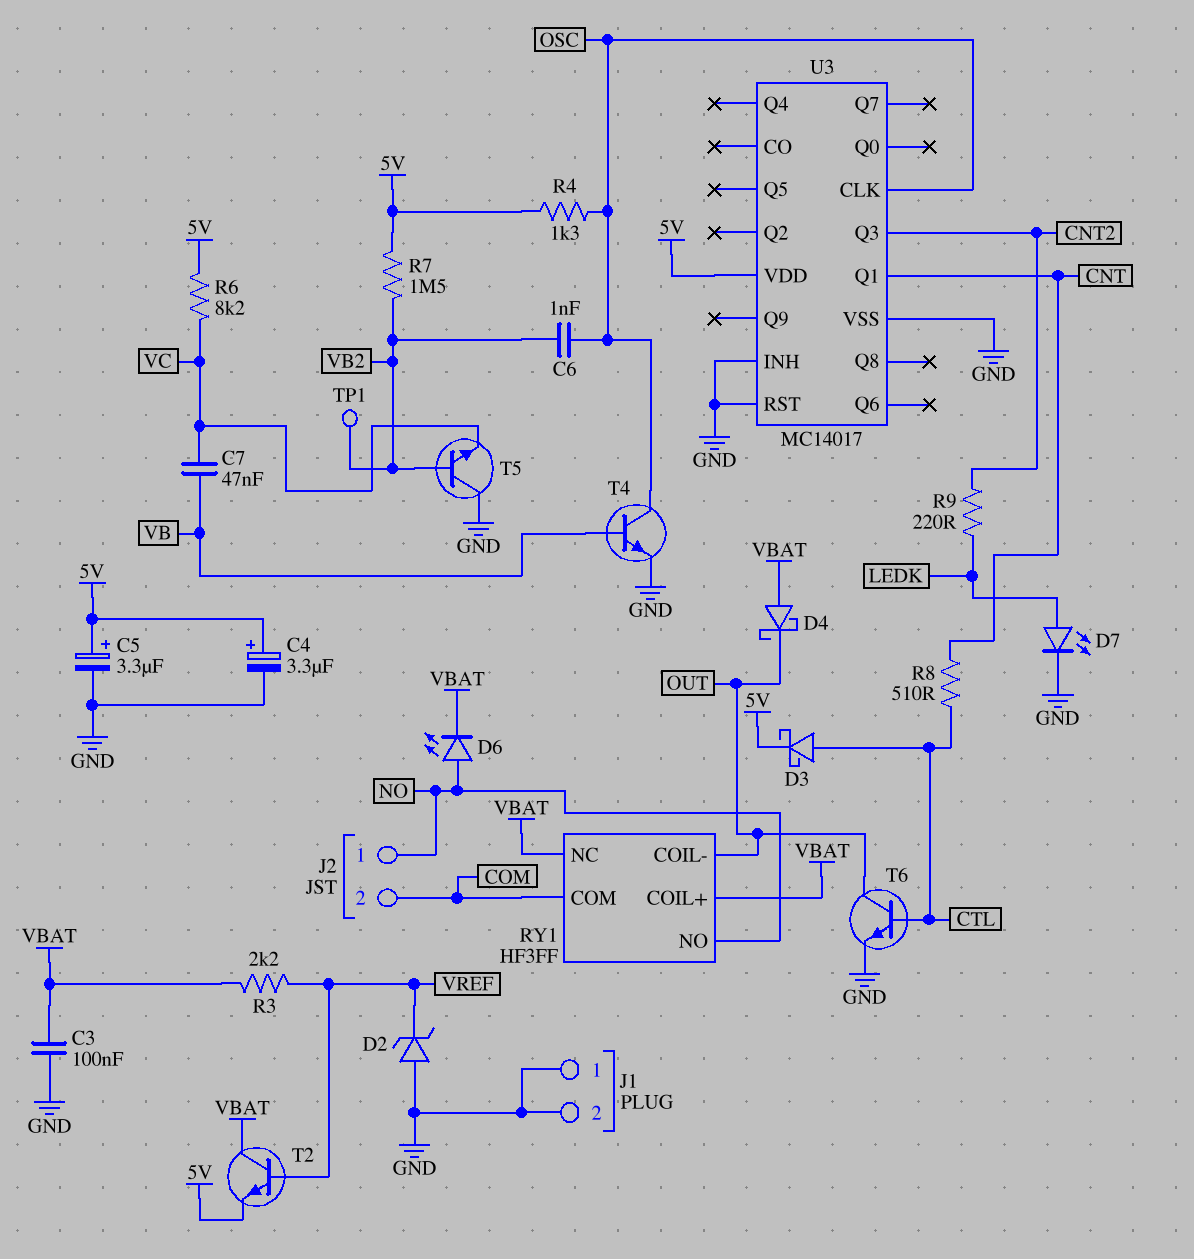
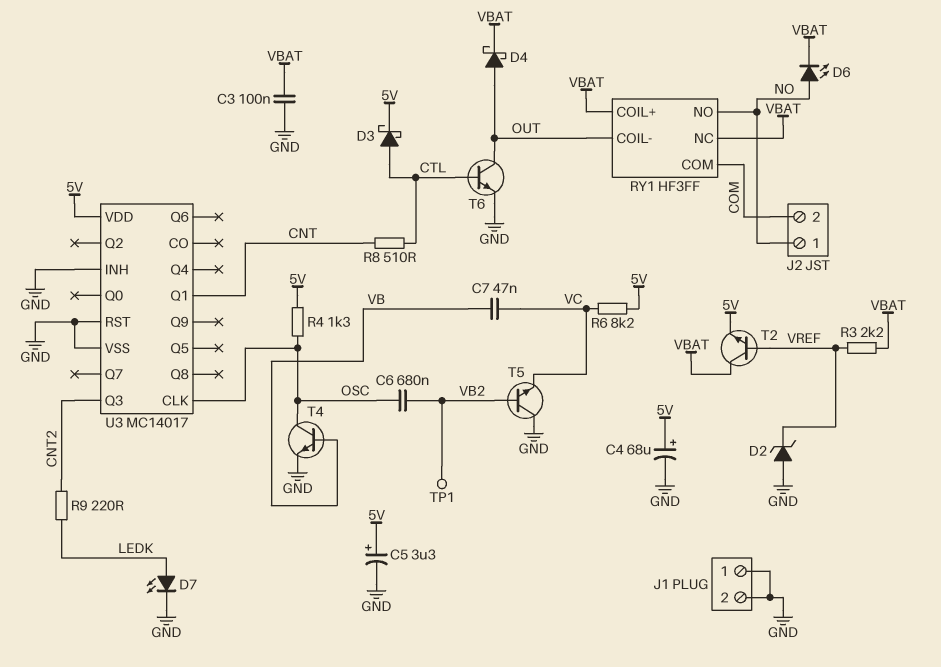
C4: 3.3uF (plus 5V, minus GND) -> 68uF (plus 5V, minus GND)
C6: 1nF (OSC, VB2) -> 680nF (OSC, VB2)
D4: schottky (A VBAT, K OUT) -> schottky (A OUT, K VBAT)
R7: 1.5M (5V, VB2) -> none

